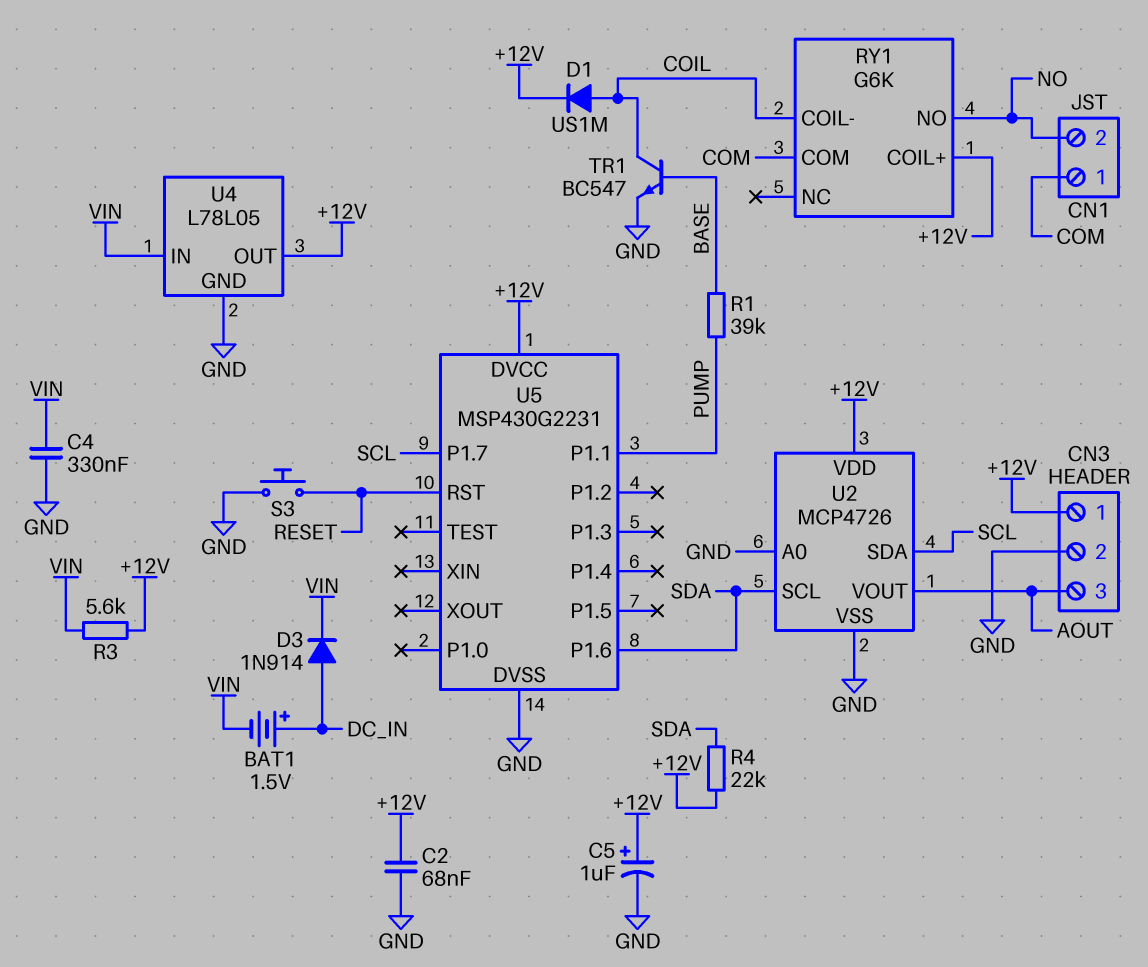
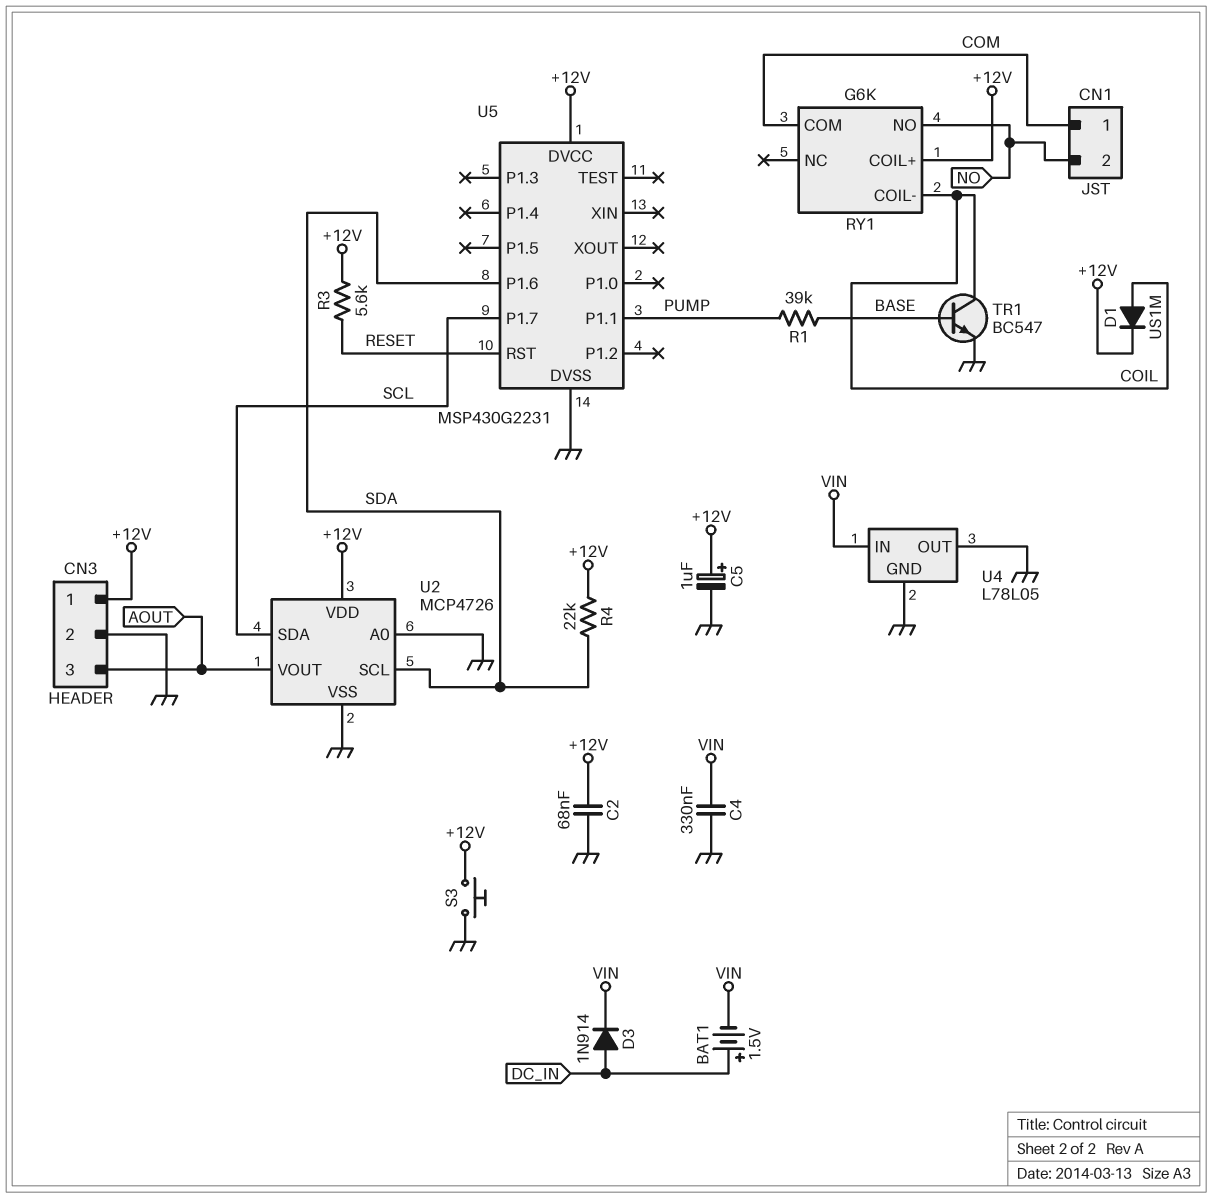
R3: 5.6k (+12V, VIN) -> 5.6k (+12V, RESET)
S3: button (GND, RESET) -> button (+12V, GND)
U4 pin OUT: +12V -> GND

